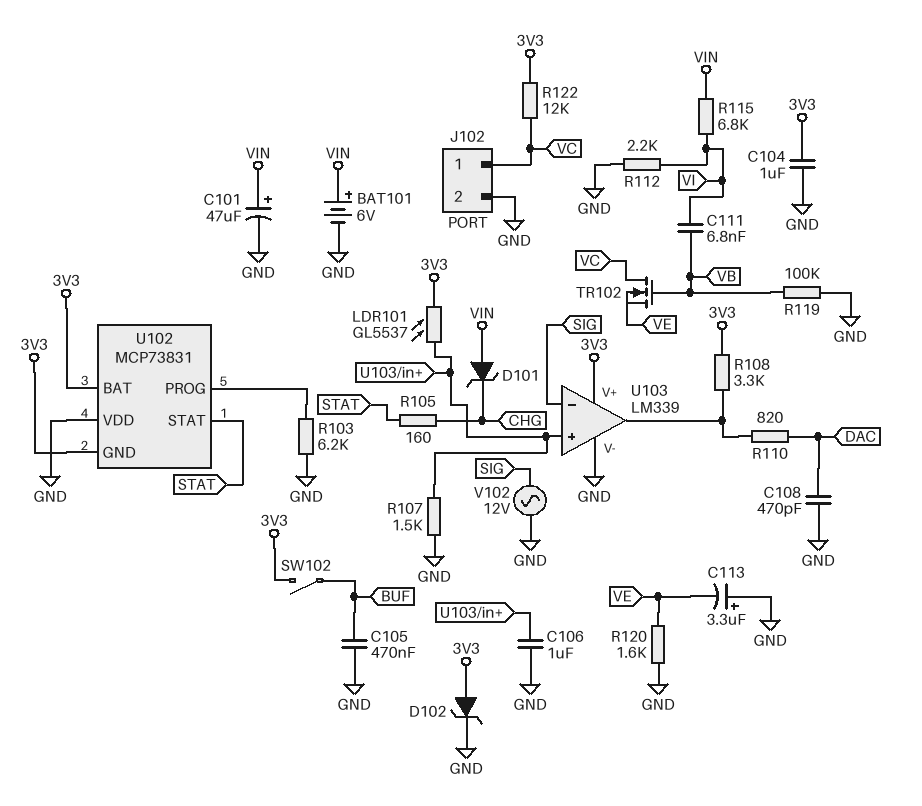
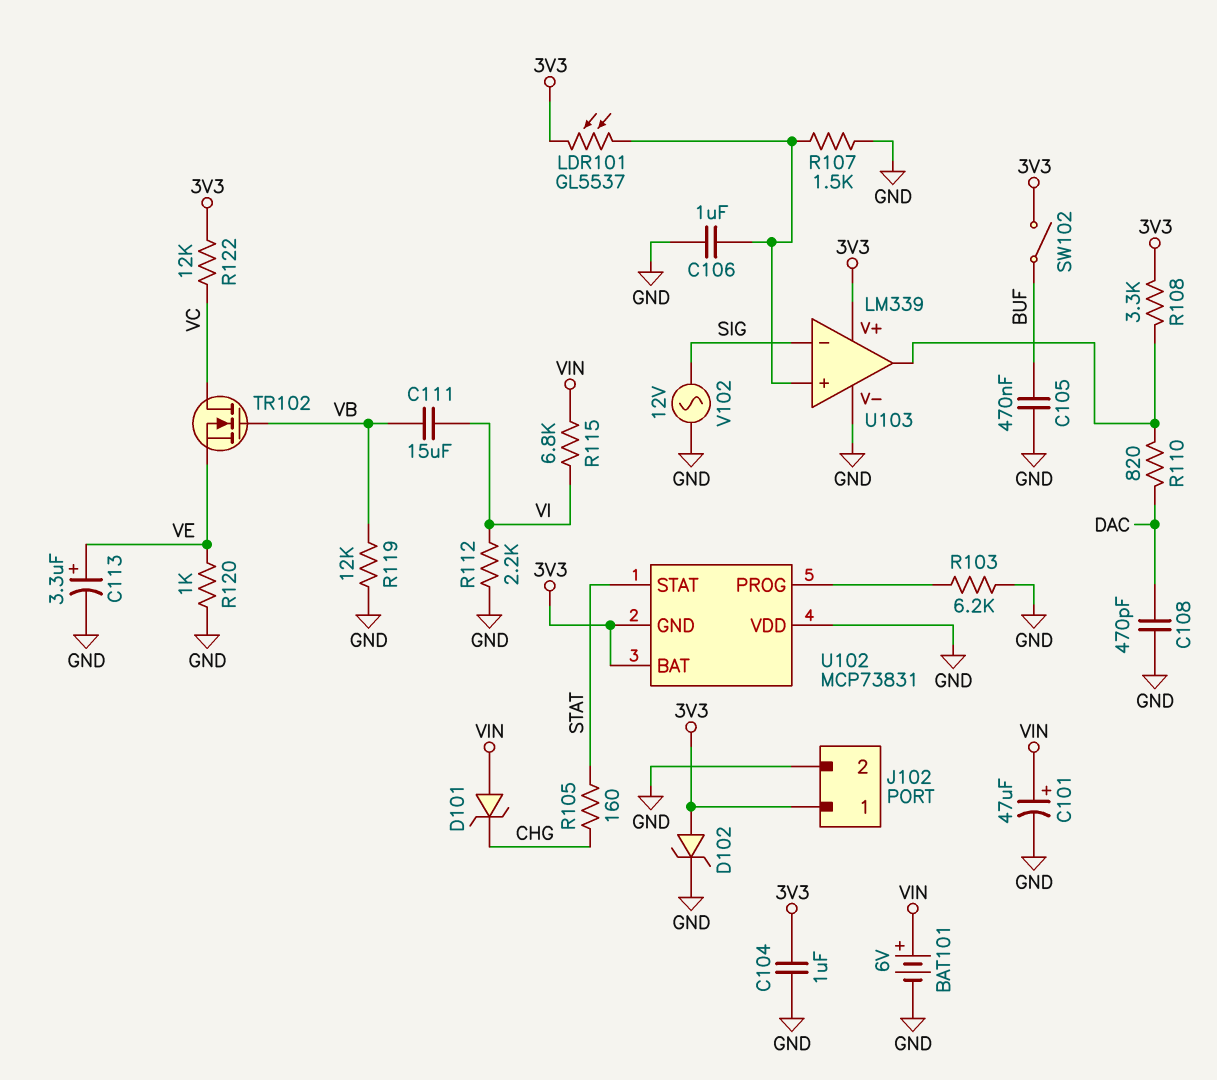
C111: 6.8nF (VB, VI) -> 15uF (VB, VI)
C113: 3.3uF (plus GND, minus VE) -> 3.3uF (plus VE, minus GND)
J102 pin 1: VC -> 3V3
R119: 100k (GND, VB) -> 12k (GND, VB)
R120: 1.6k (GND, VE) -> 1k (GND, VE)

